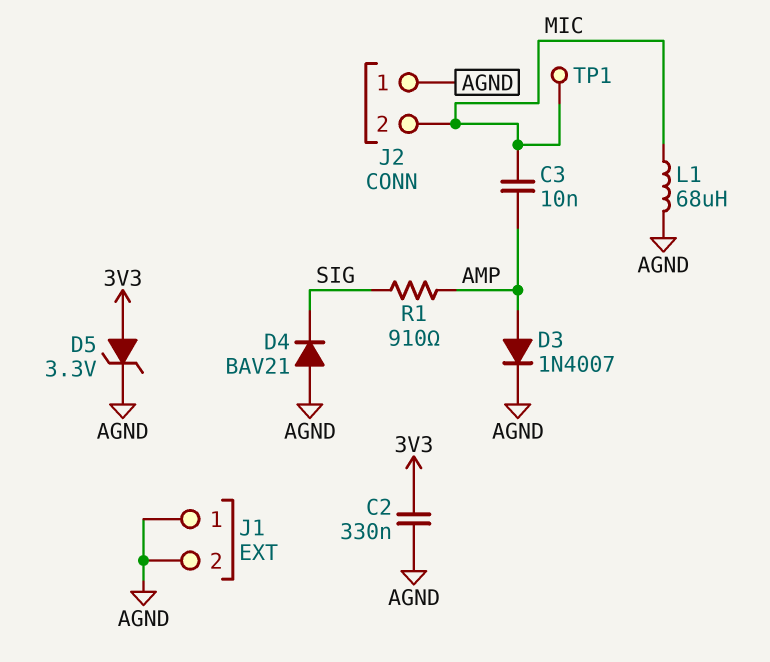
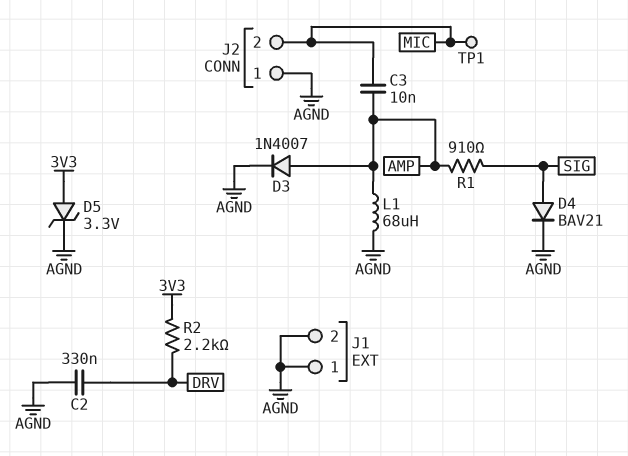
C2: 330nF (3V3, AGND) -> 330nF (AGND, DRV)
D4: diode BAV21 (A AGND, K SIG) -> diode BAV21 (A SIG, K AGND)
L1: 68uH (AGND, MIC) -> 68uH (AGND, AMP)
R2: none -> 2.2k (3V3, DRV)

